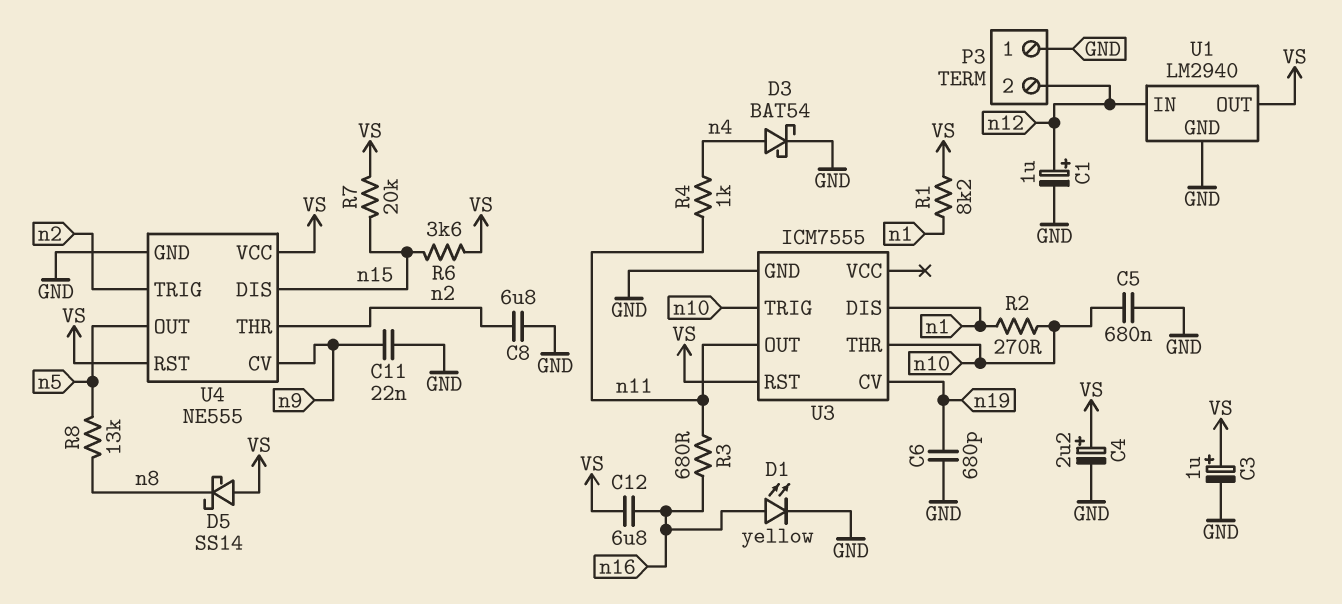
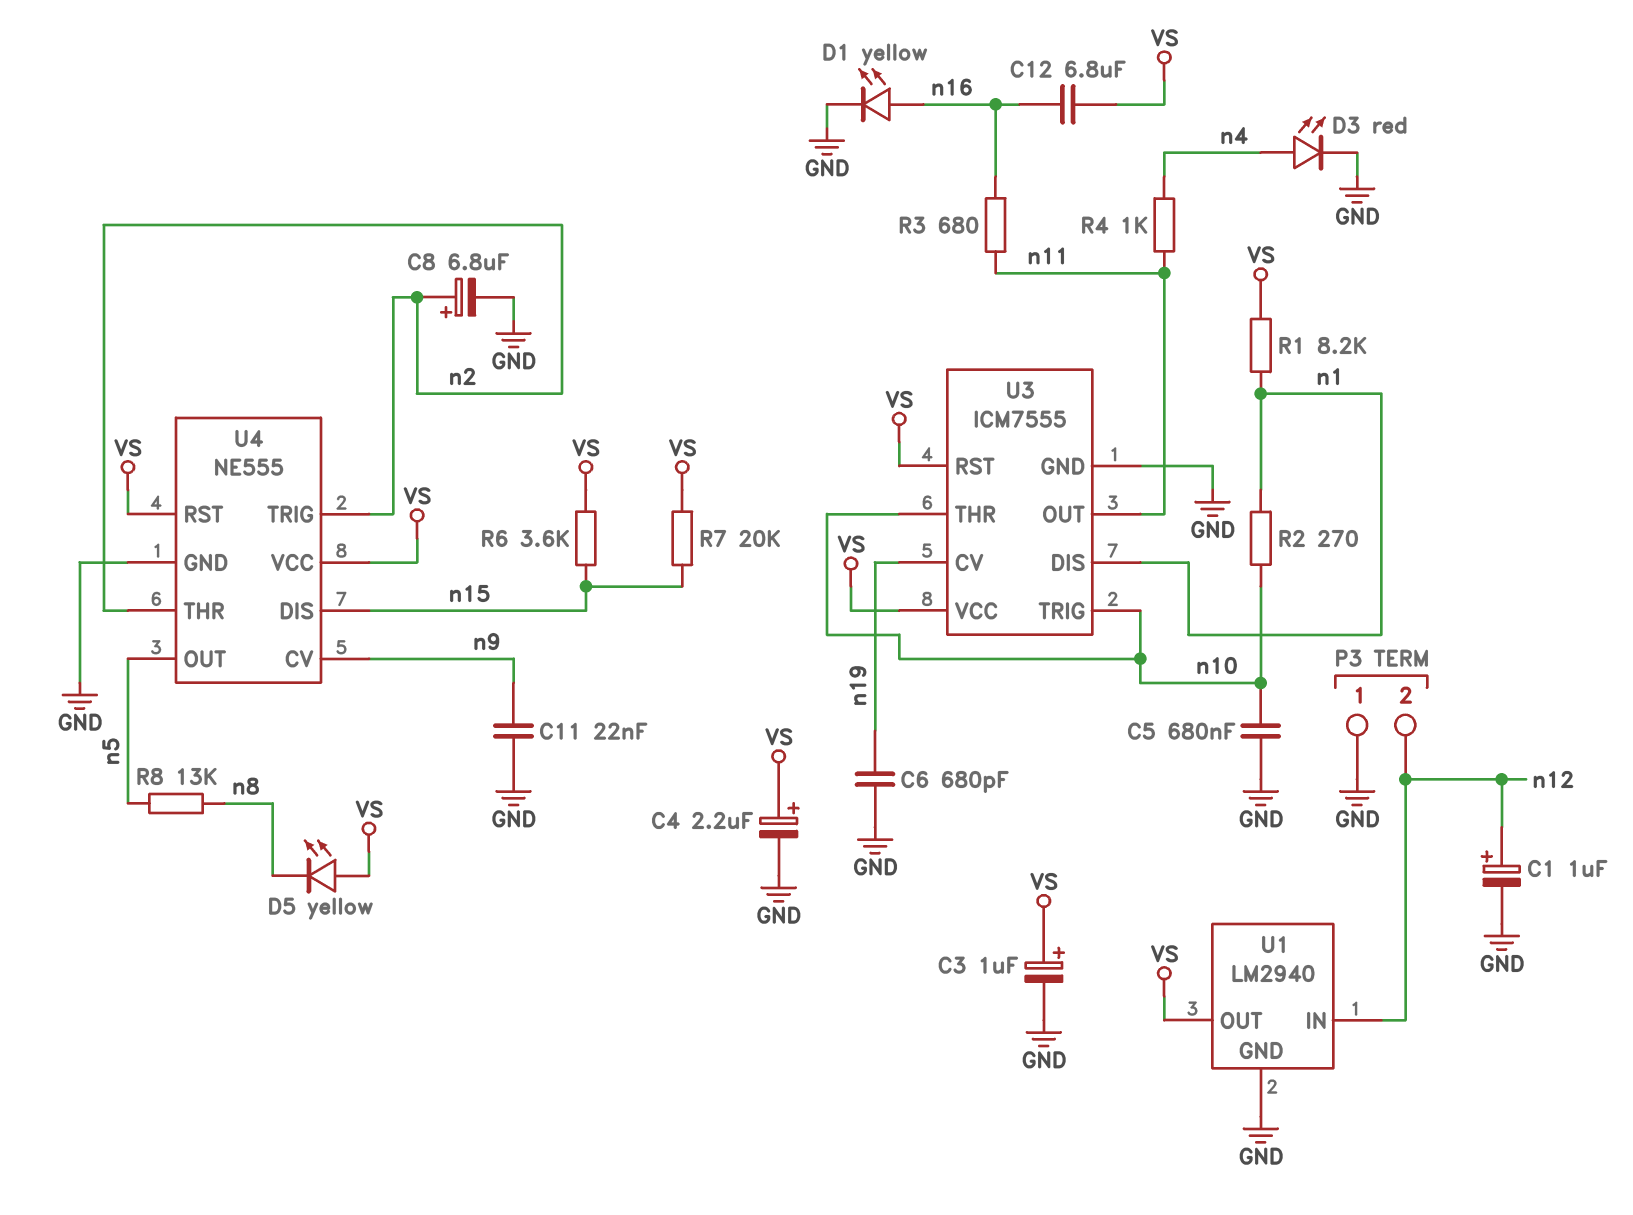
C8: 6.8uF (GND, n2) -> 6.8uF (plus n2, minus GND)
D3: schottky BAT54 (A n4, K GND) -> LED red (A n4, K GND)
D5: schottky SS14 (A VS, K n8) -> LED yellow (A VS, K n8)
U3 pin VCC: none -> VS

